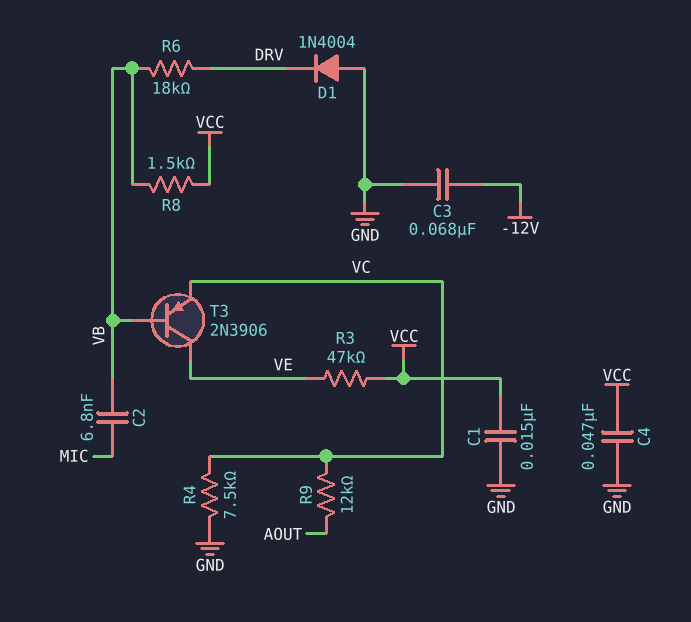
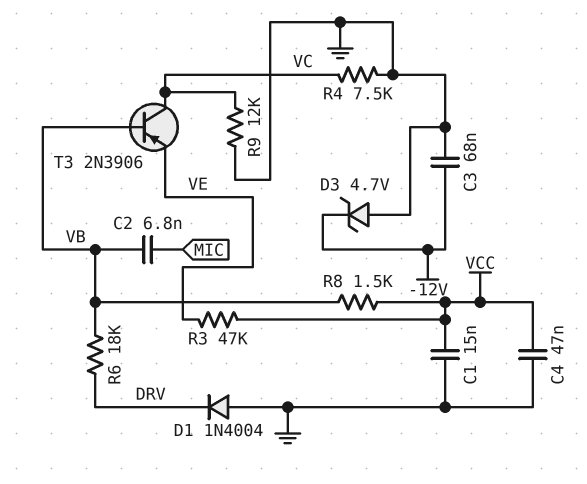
D3: none -> zener 4.7V (A GND, K -12V)
R9: 12k (AOUT, VC) -> 12k (GND, VC)
T3: PNP 2N3906 (B VB, C VE, E VC) -> PNP 2N3906 (B VB, C VC, E VE)

